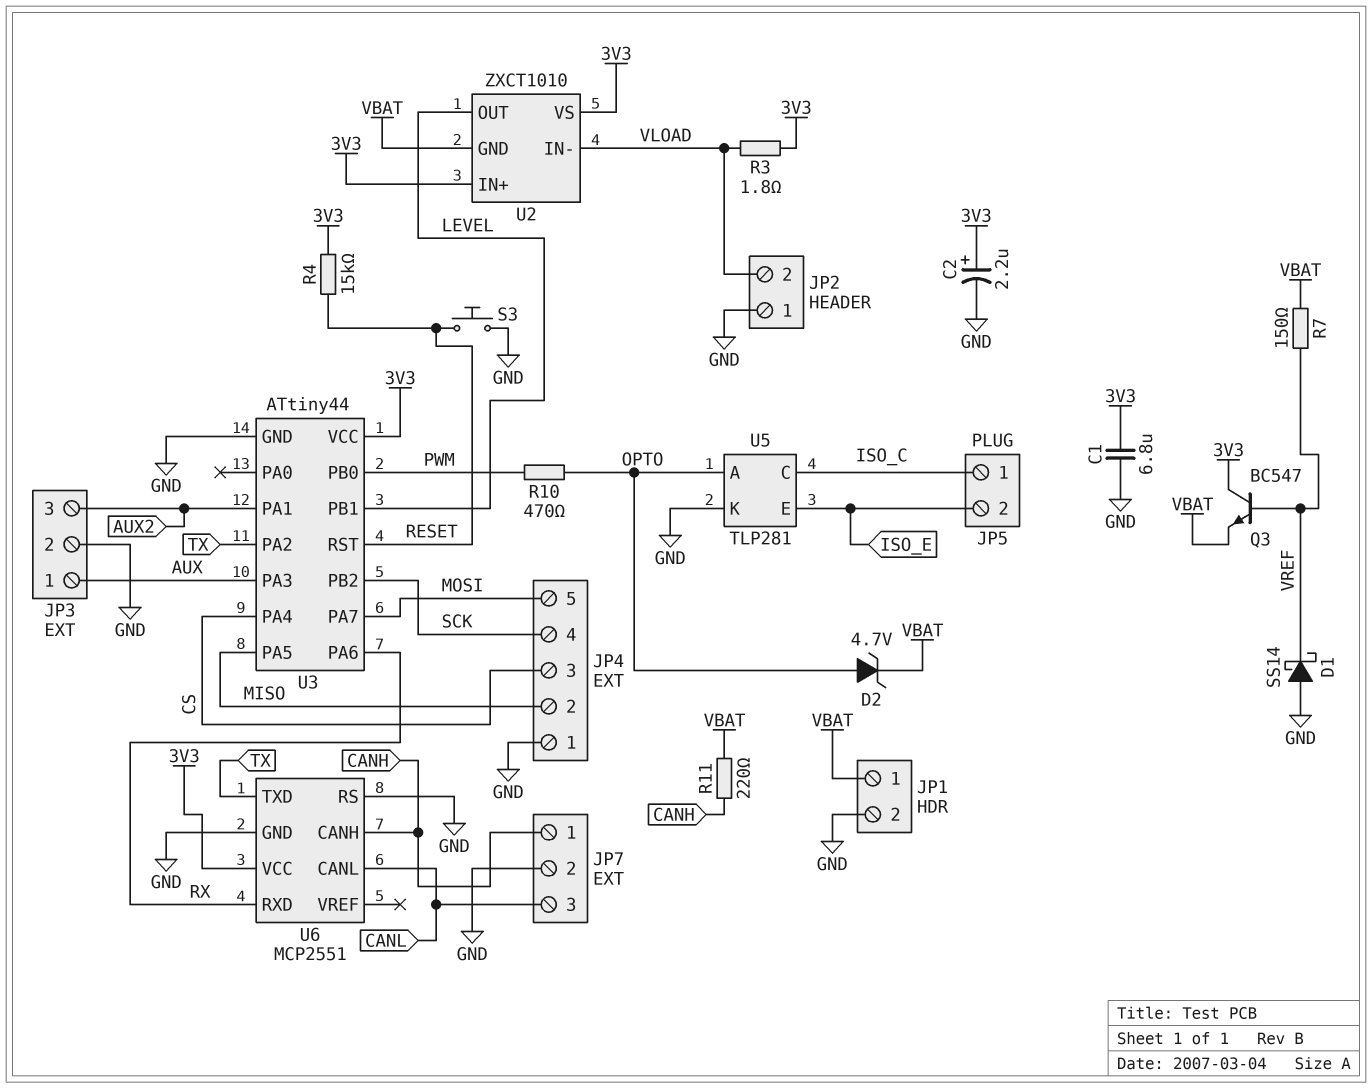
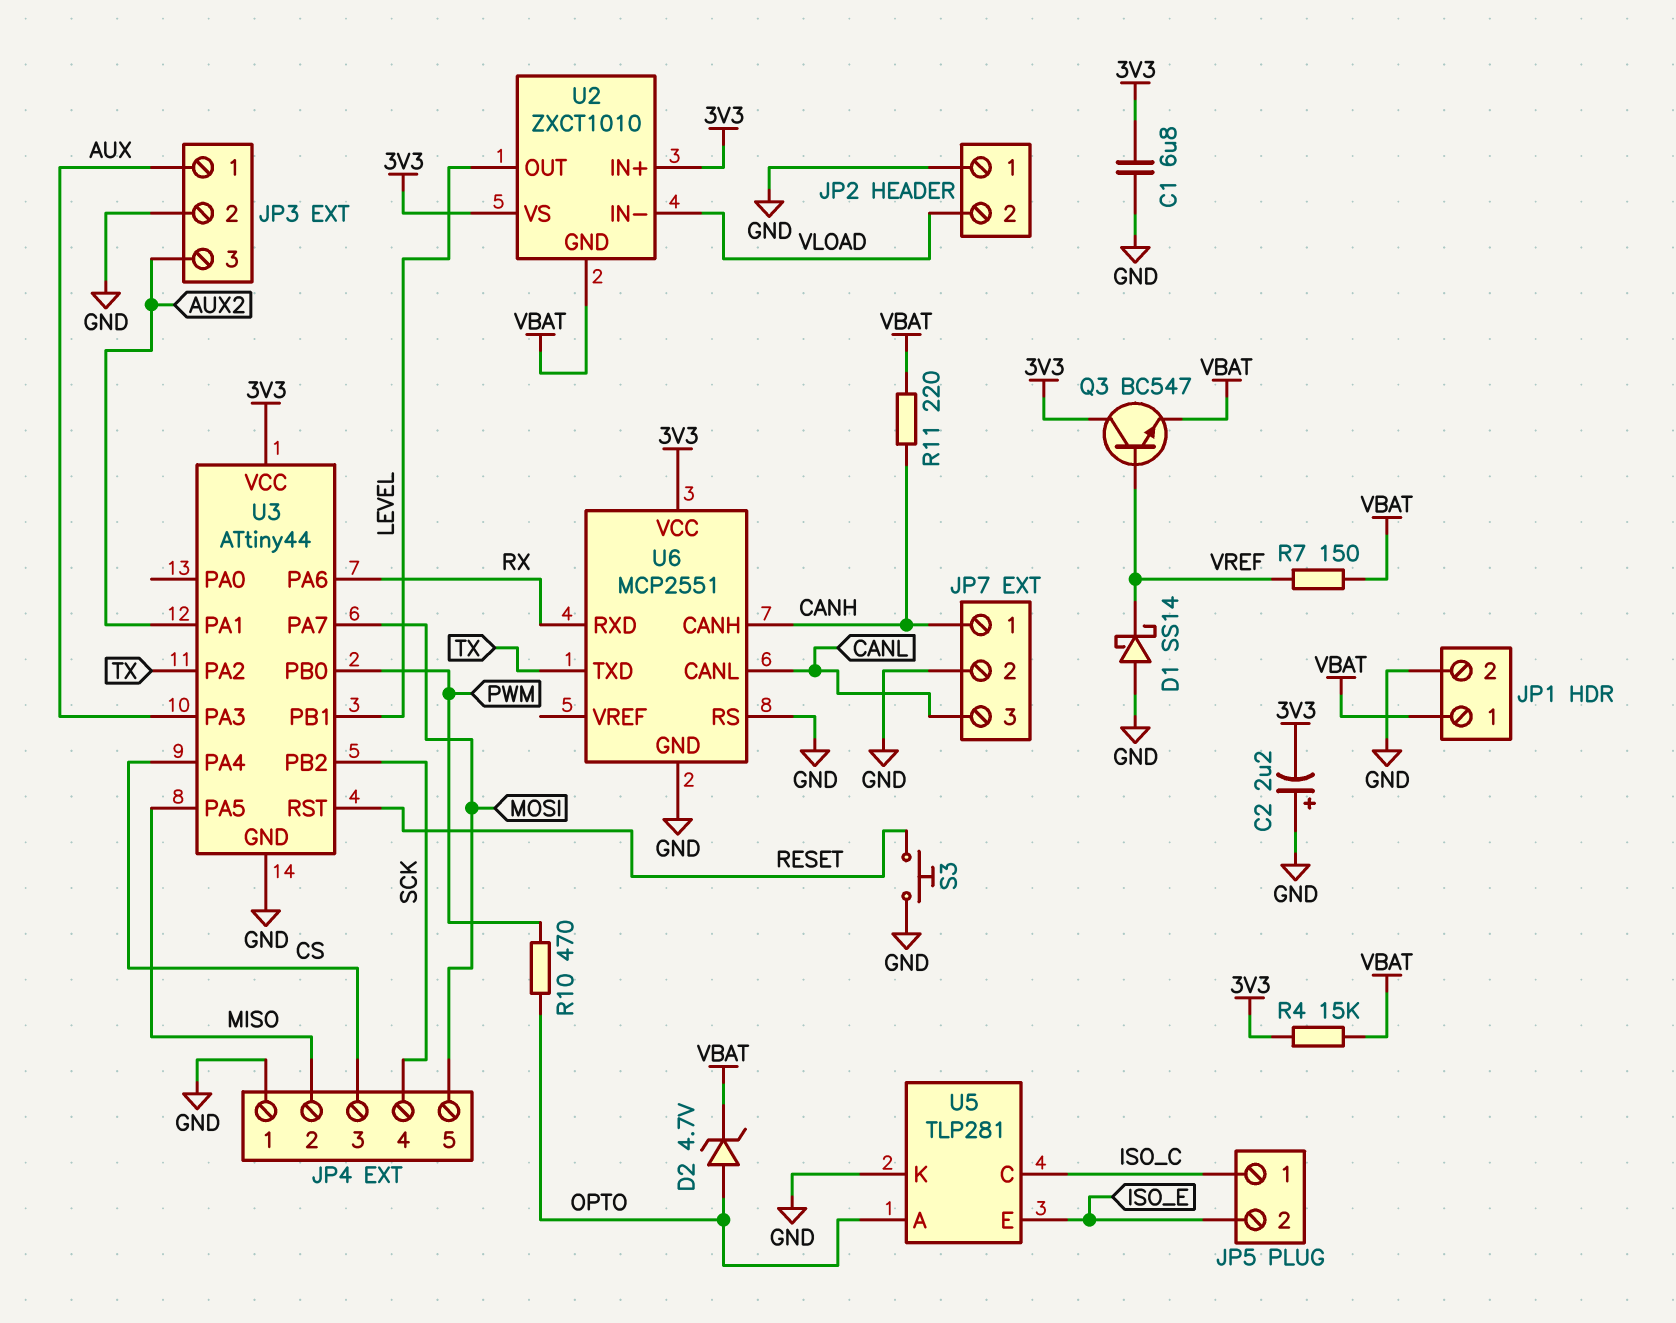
C2: 2.2uF (plus 3V3, minus GND) -> 2.2uF (plus GND, minus 3V3)
R3: 1.8 (3V3, VLOAD) -> none
R4: 15k (3V3, RESET) -> 15k (3V3, VBAT)

